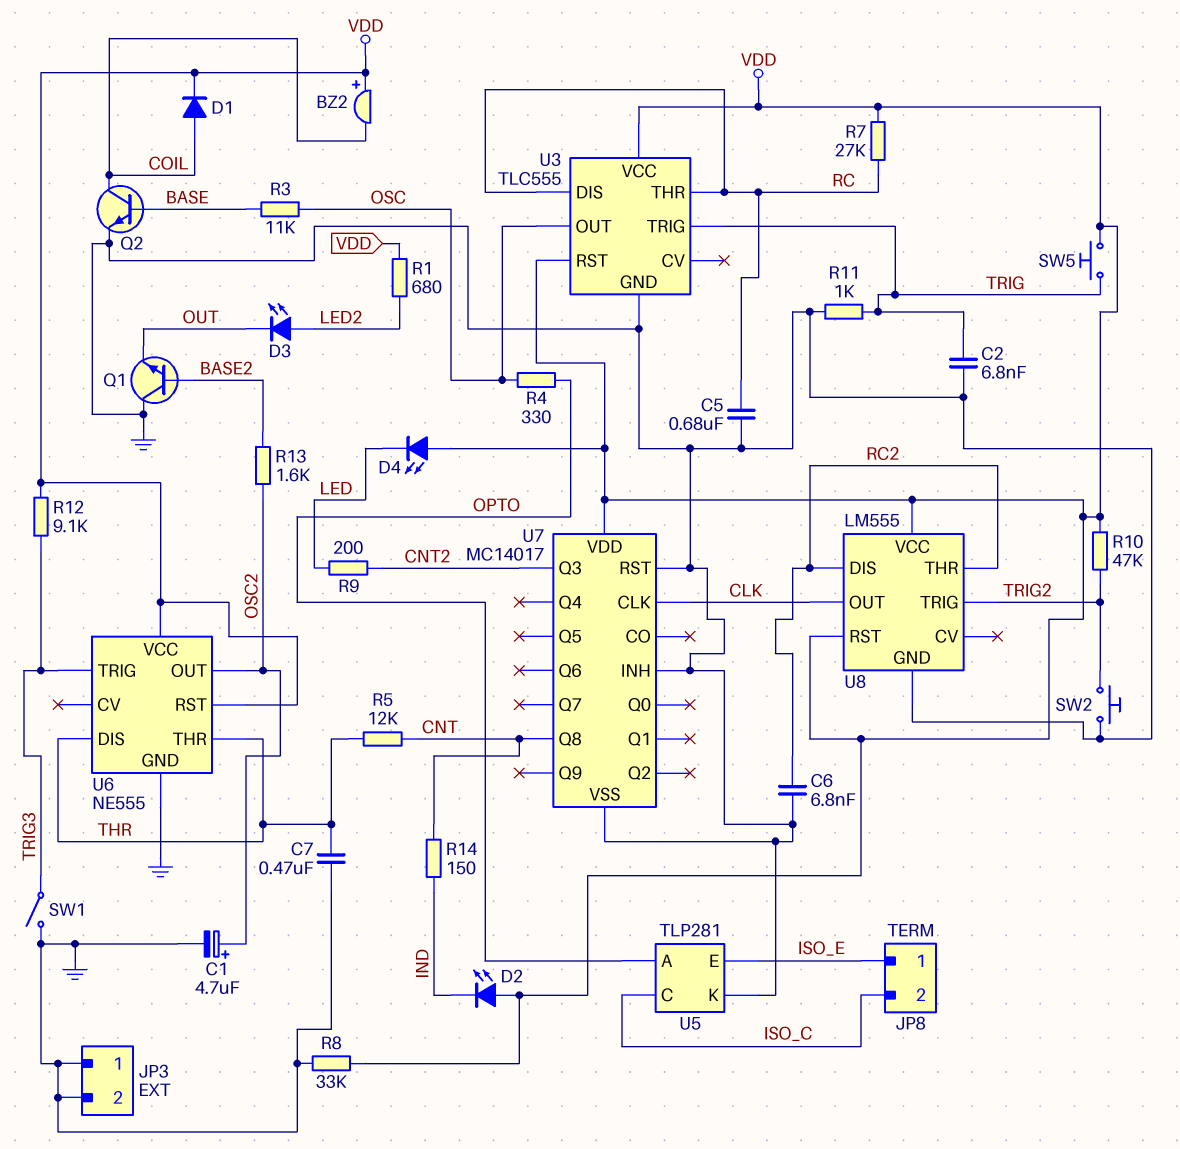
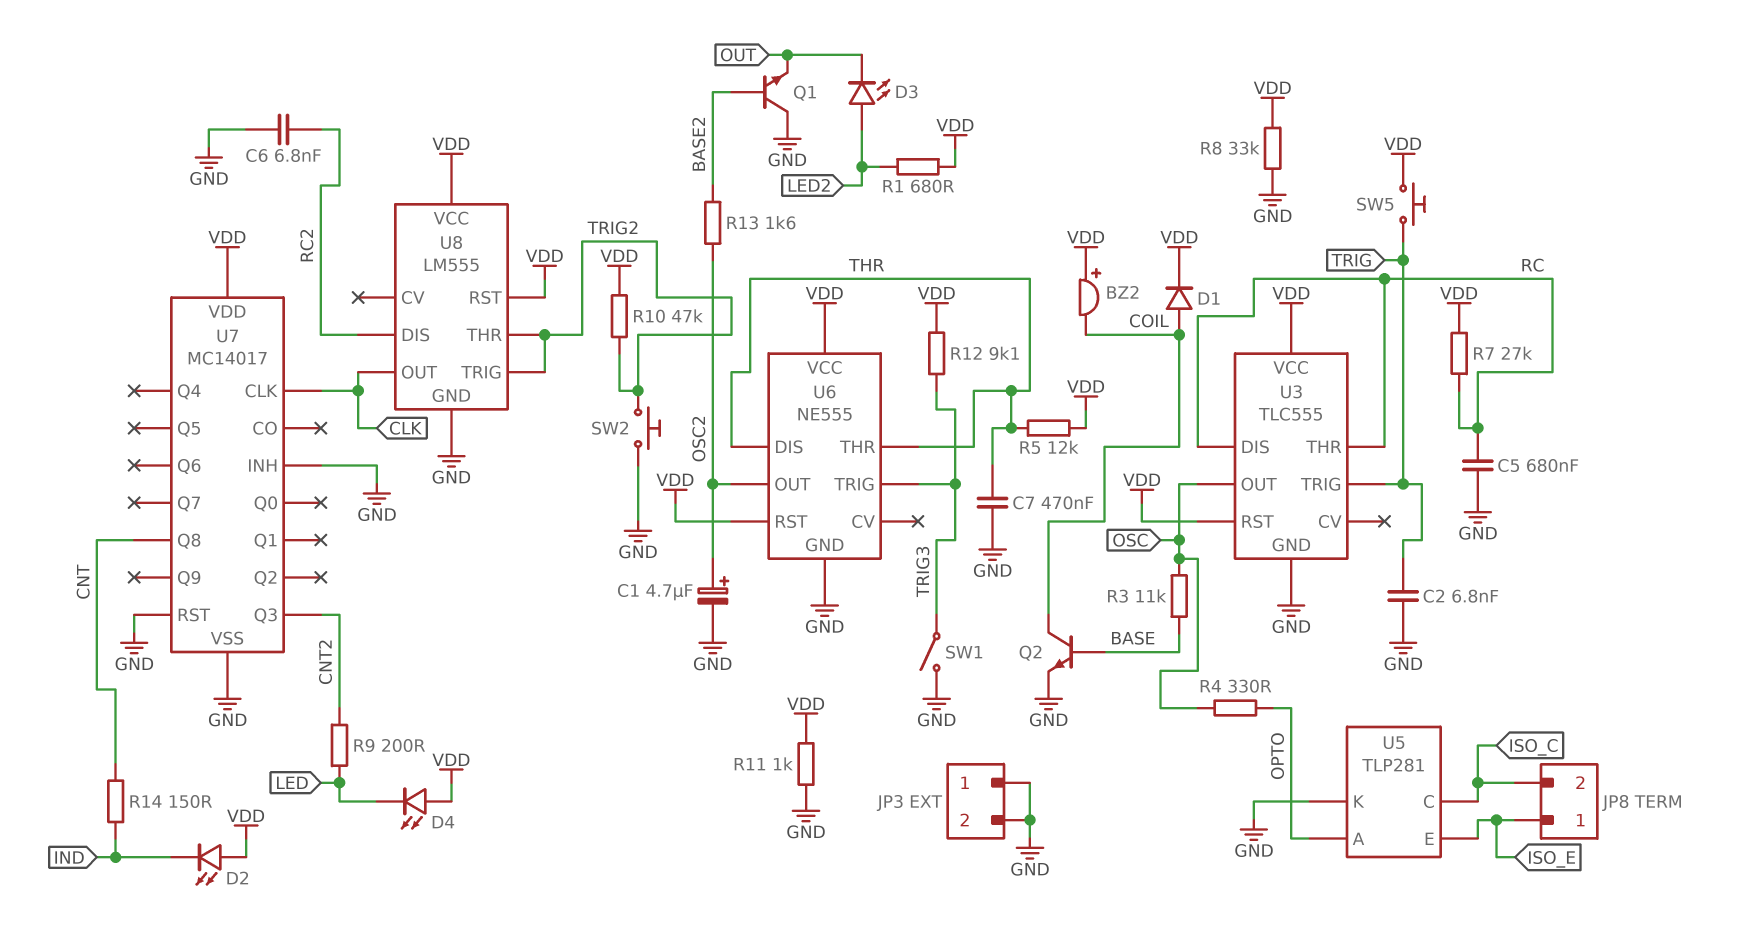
R5: 12k (CNT, THR) -> 12k (THR, VDD)
R11: 1k (GND, TRIG) -> 1k (GND, VDD)
U8 pin THR: RC2 -> TRIG2

